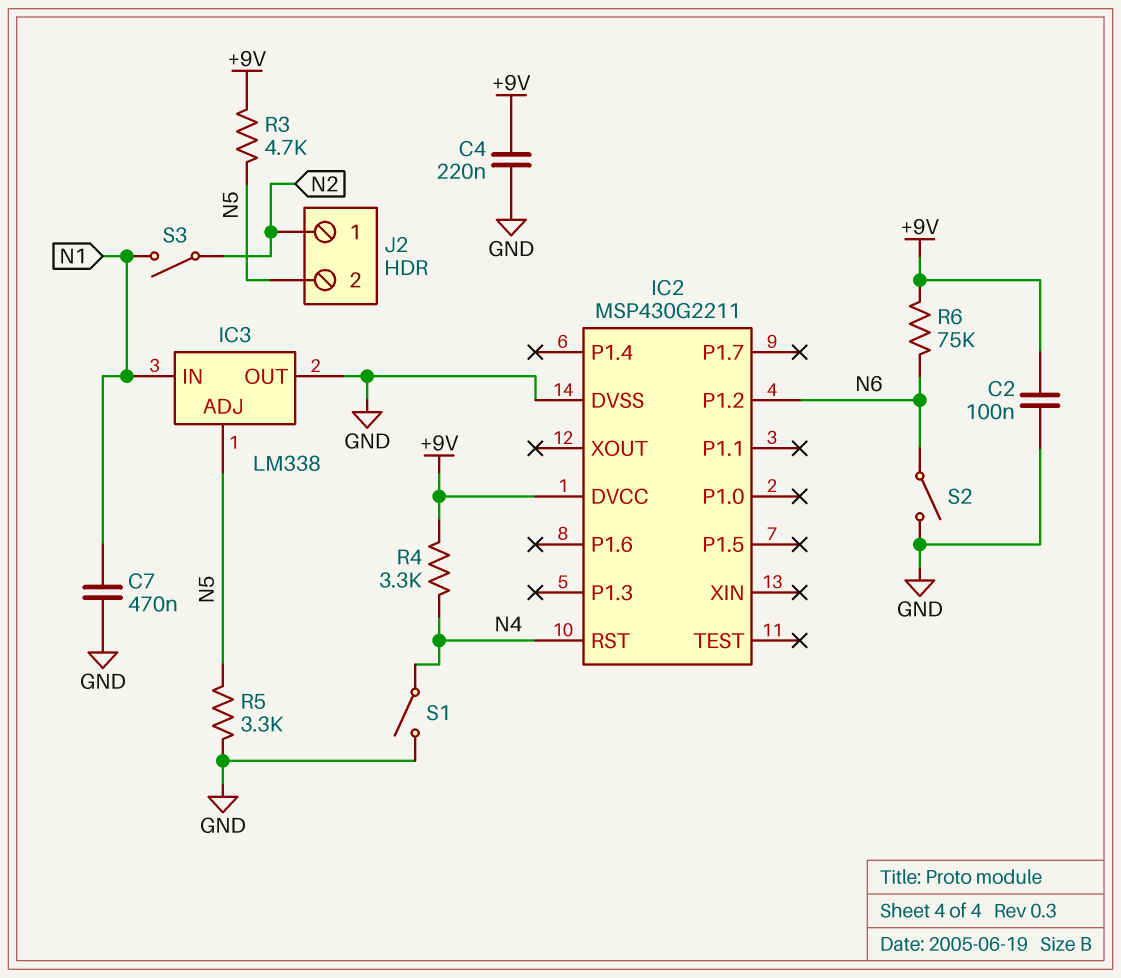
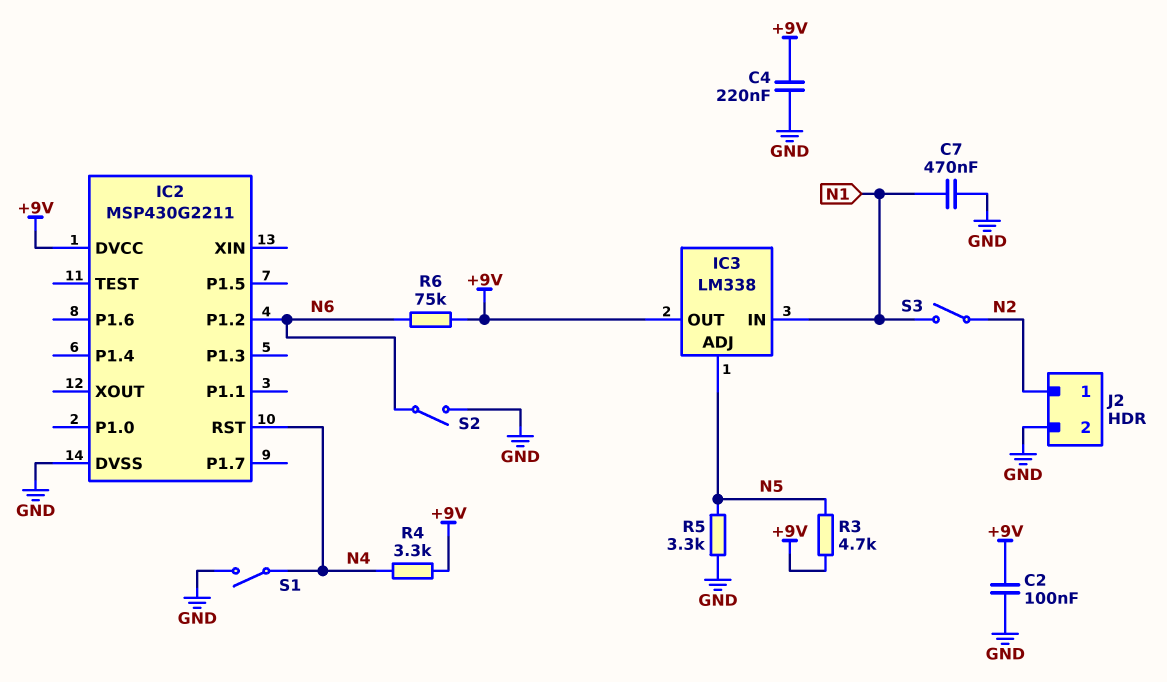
IC3 pin OUT: GND -> +9V
J2 pin 2: N5 -> GND

